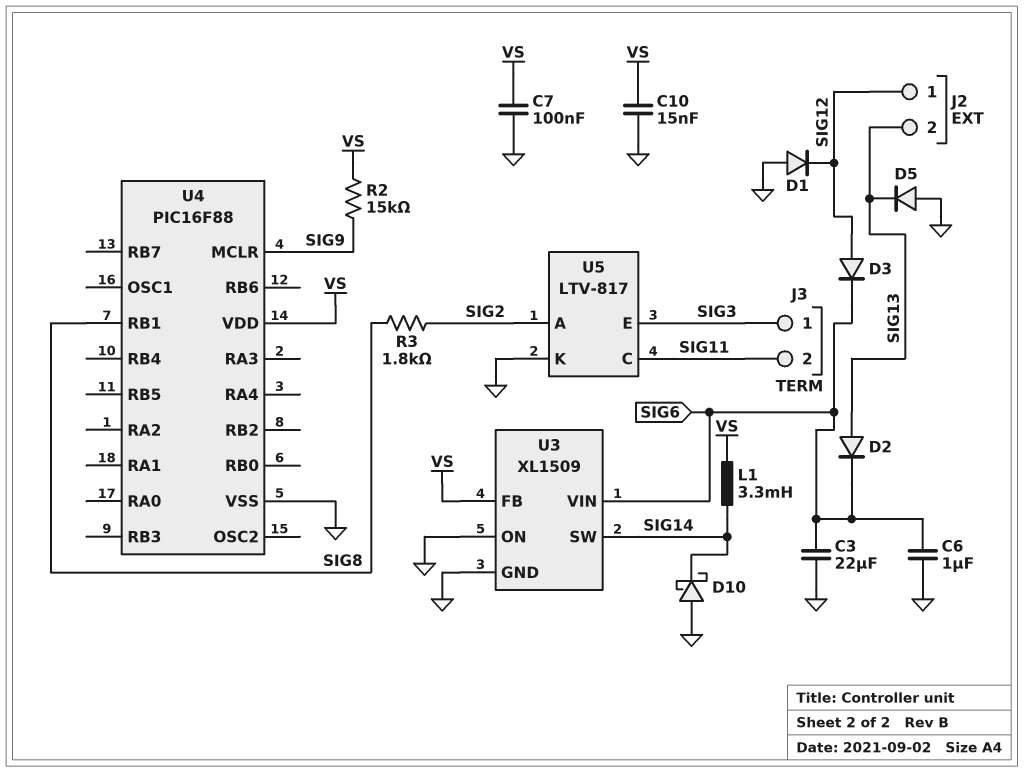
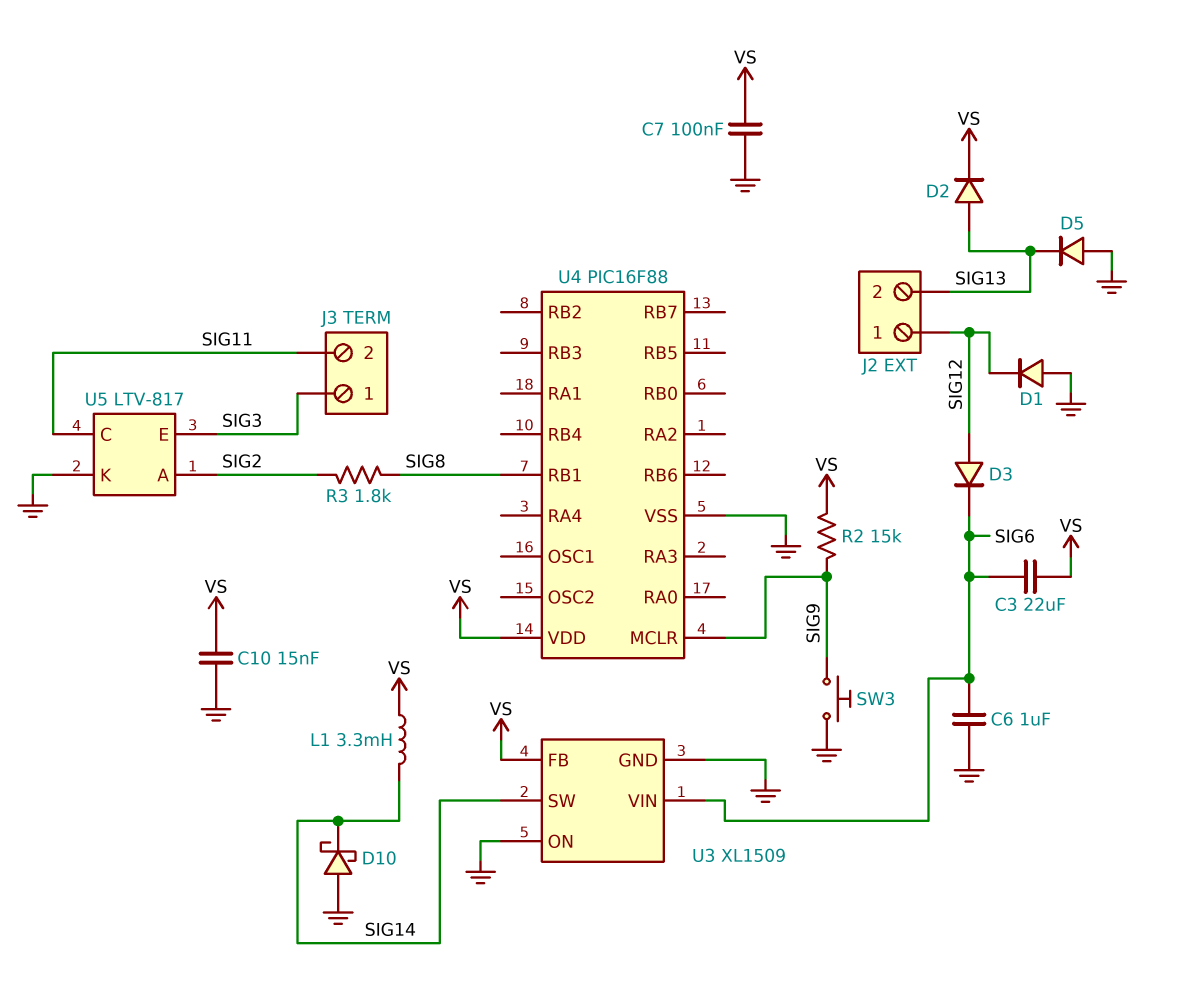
C3: 22uF (GND, SIG6) -> 22uF (SIG6, VS)
D2: diode (A SIG13, K SIG6) -> diode (A SIG13, K VS)
SW3: none -> button (GND, SIG9)

